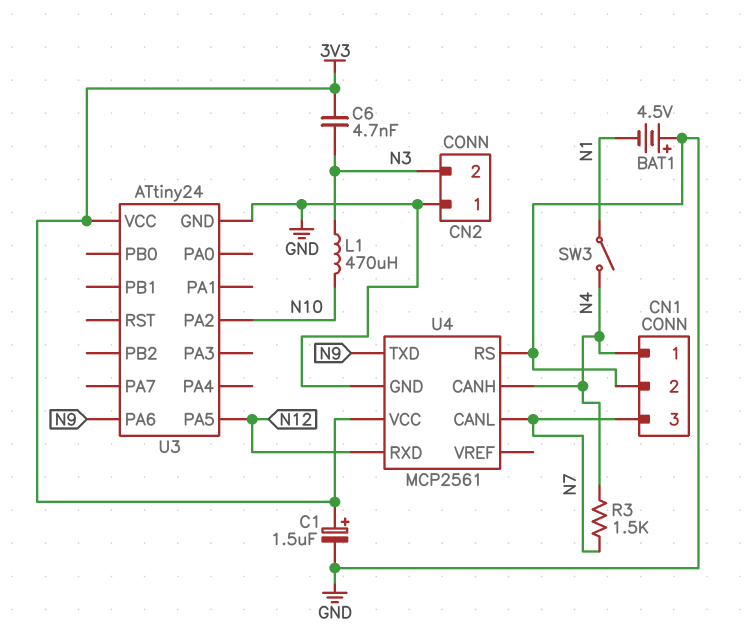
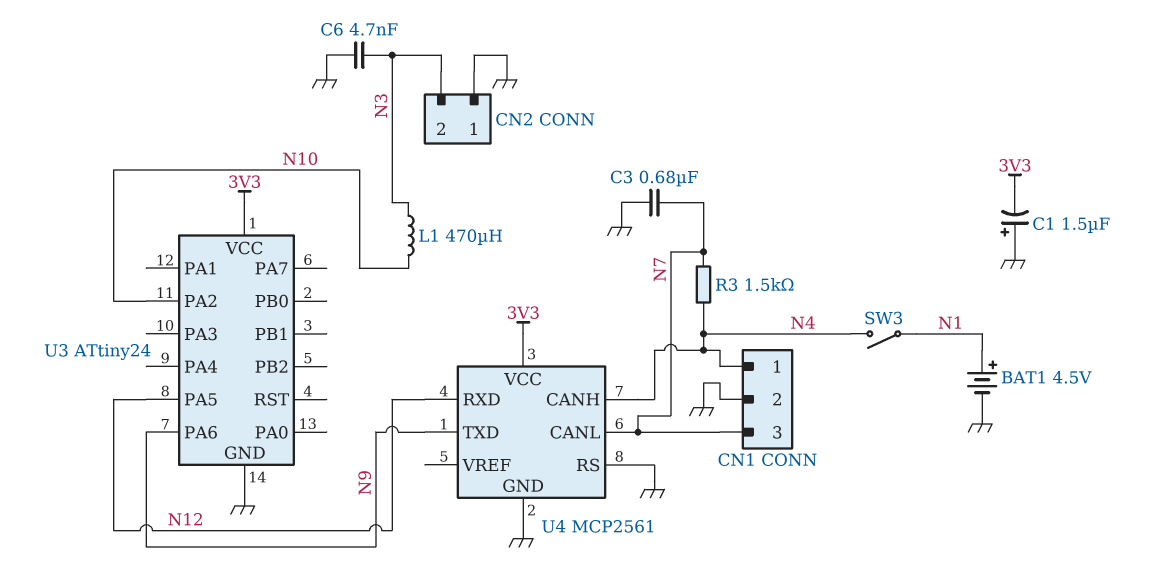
BAT1: 4.5V (plus GND, minus N1) -> 4.5V (plus N1, minus GND)
C1: 1.5uF (plus 3V3, minus GND) -> 1.5uF (plus GND, minus 3V3)
C3: none -> 680nF (GND, N7)
C6: 4.7nF (3V3, N3) -> 4.7nF (GND, N3)

